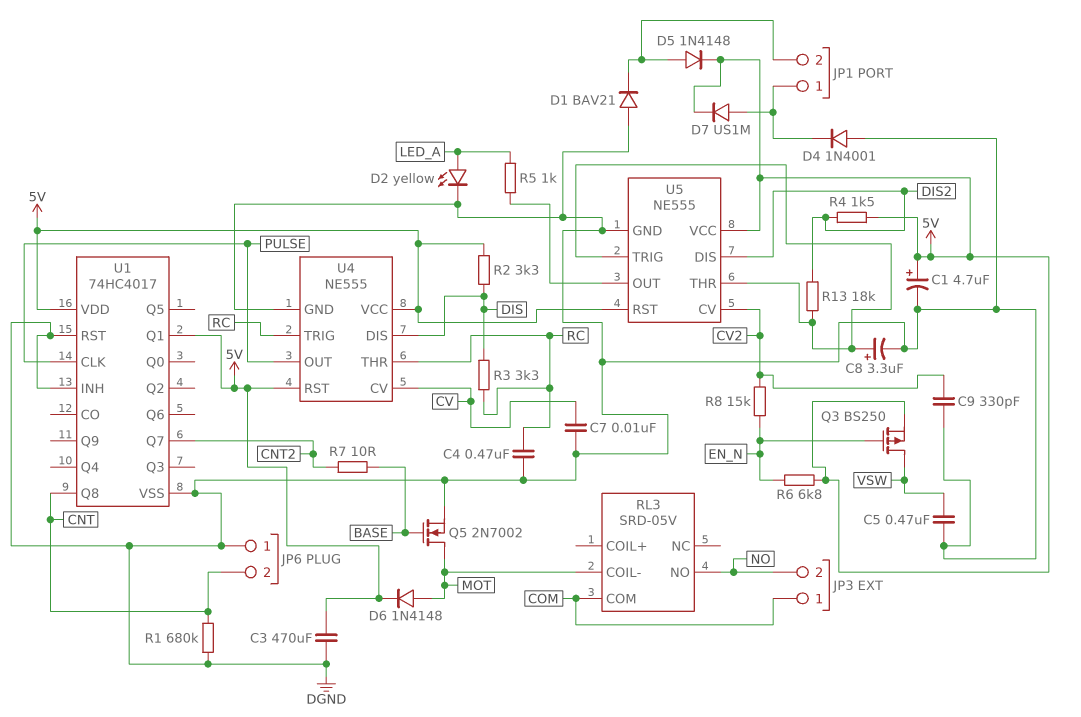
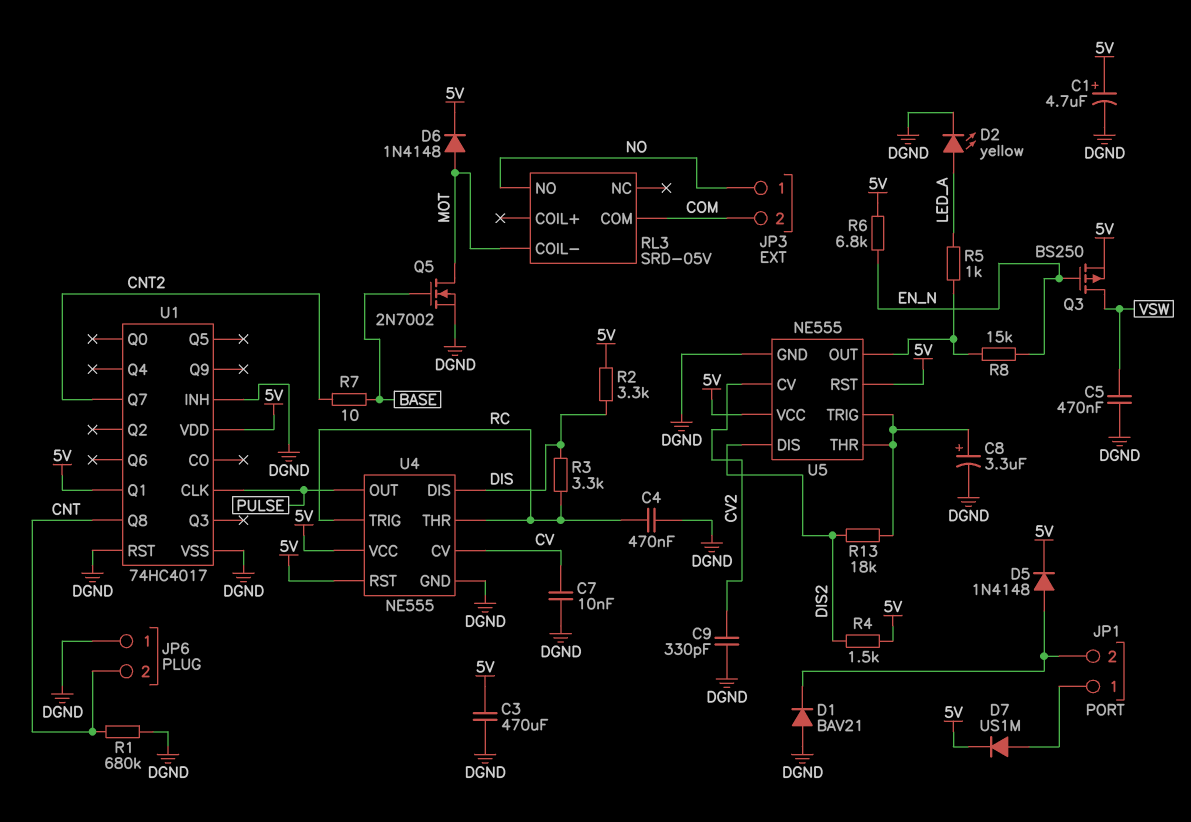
D4: diode 1N4001 (A DGND, K JP1/1) -> none
JP3 pin 1: COM -> NO
JP3 pin 2: NO -> COM
R8: 15k (CV2, EN_N) -> 15k (EN_N, U5/OUT)

